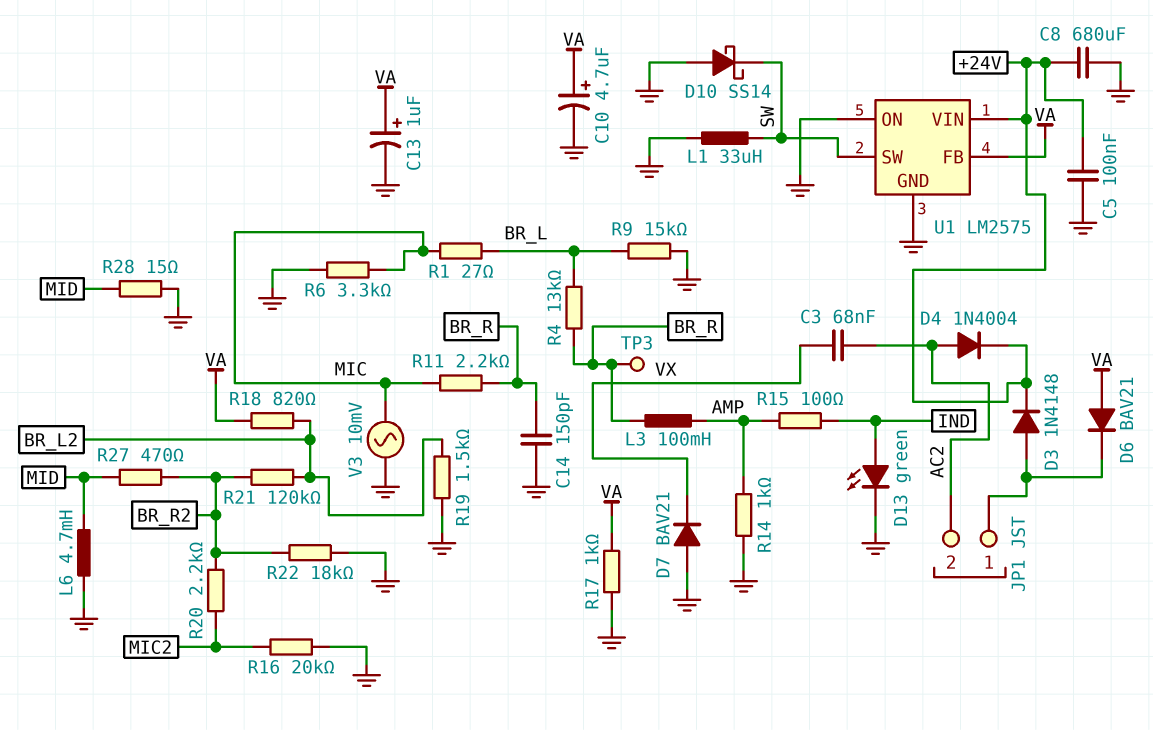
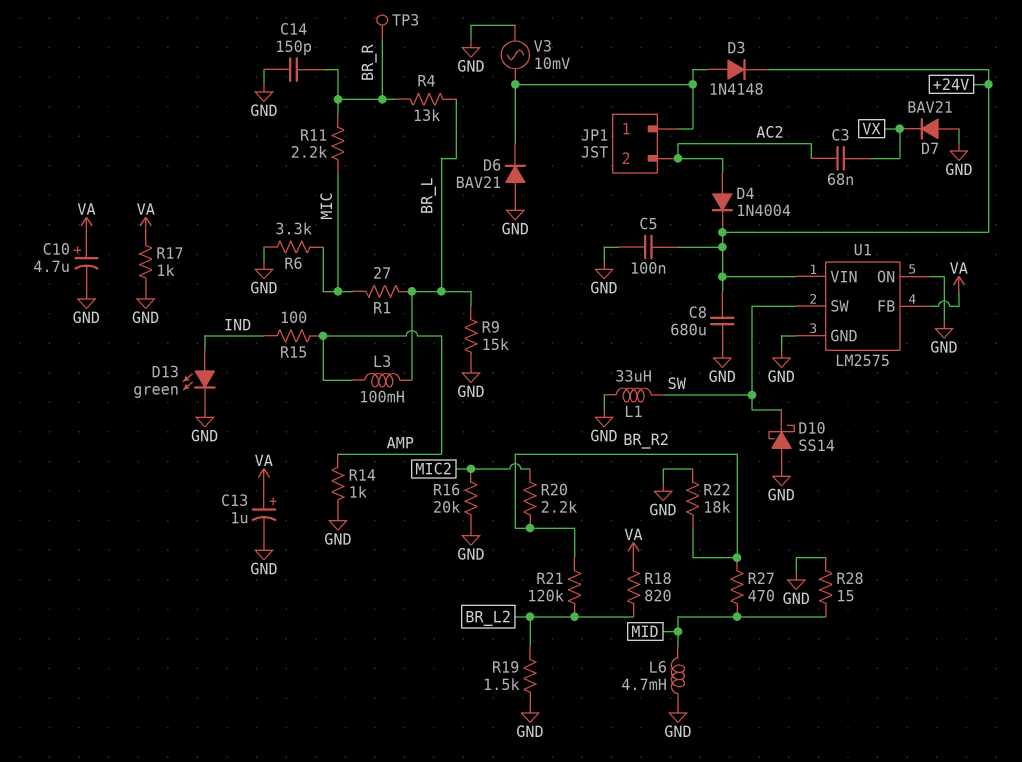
D6: diode BAV21 (A VA, K JP1/1) -> diode BAV21 (A GND, K JP1/1)
L3: 100mH (AMP, BR_R) -> 100mH (AMP, BR_L)
V3: AC 10mV (GND, MIC) -> AC 10mV (GND, JP1/1)

